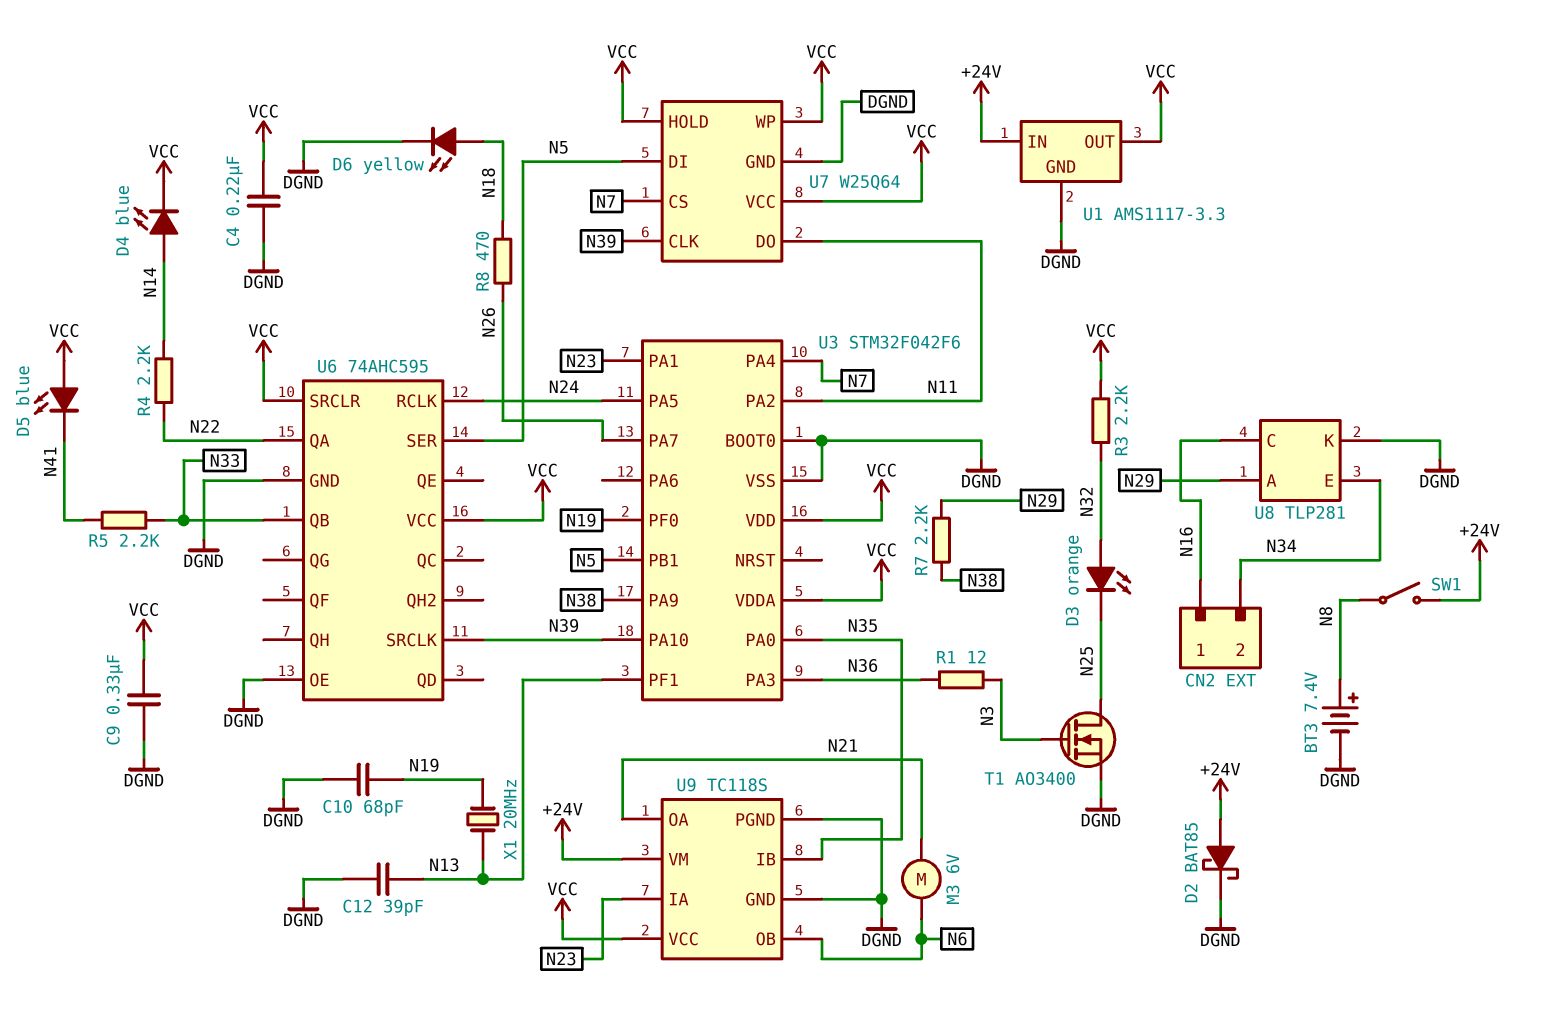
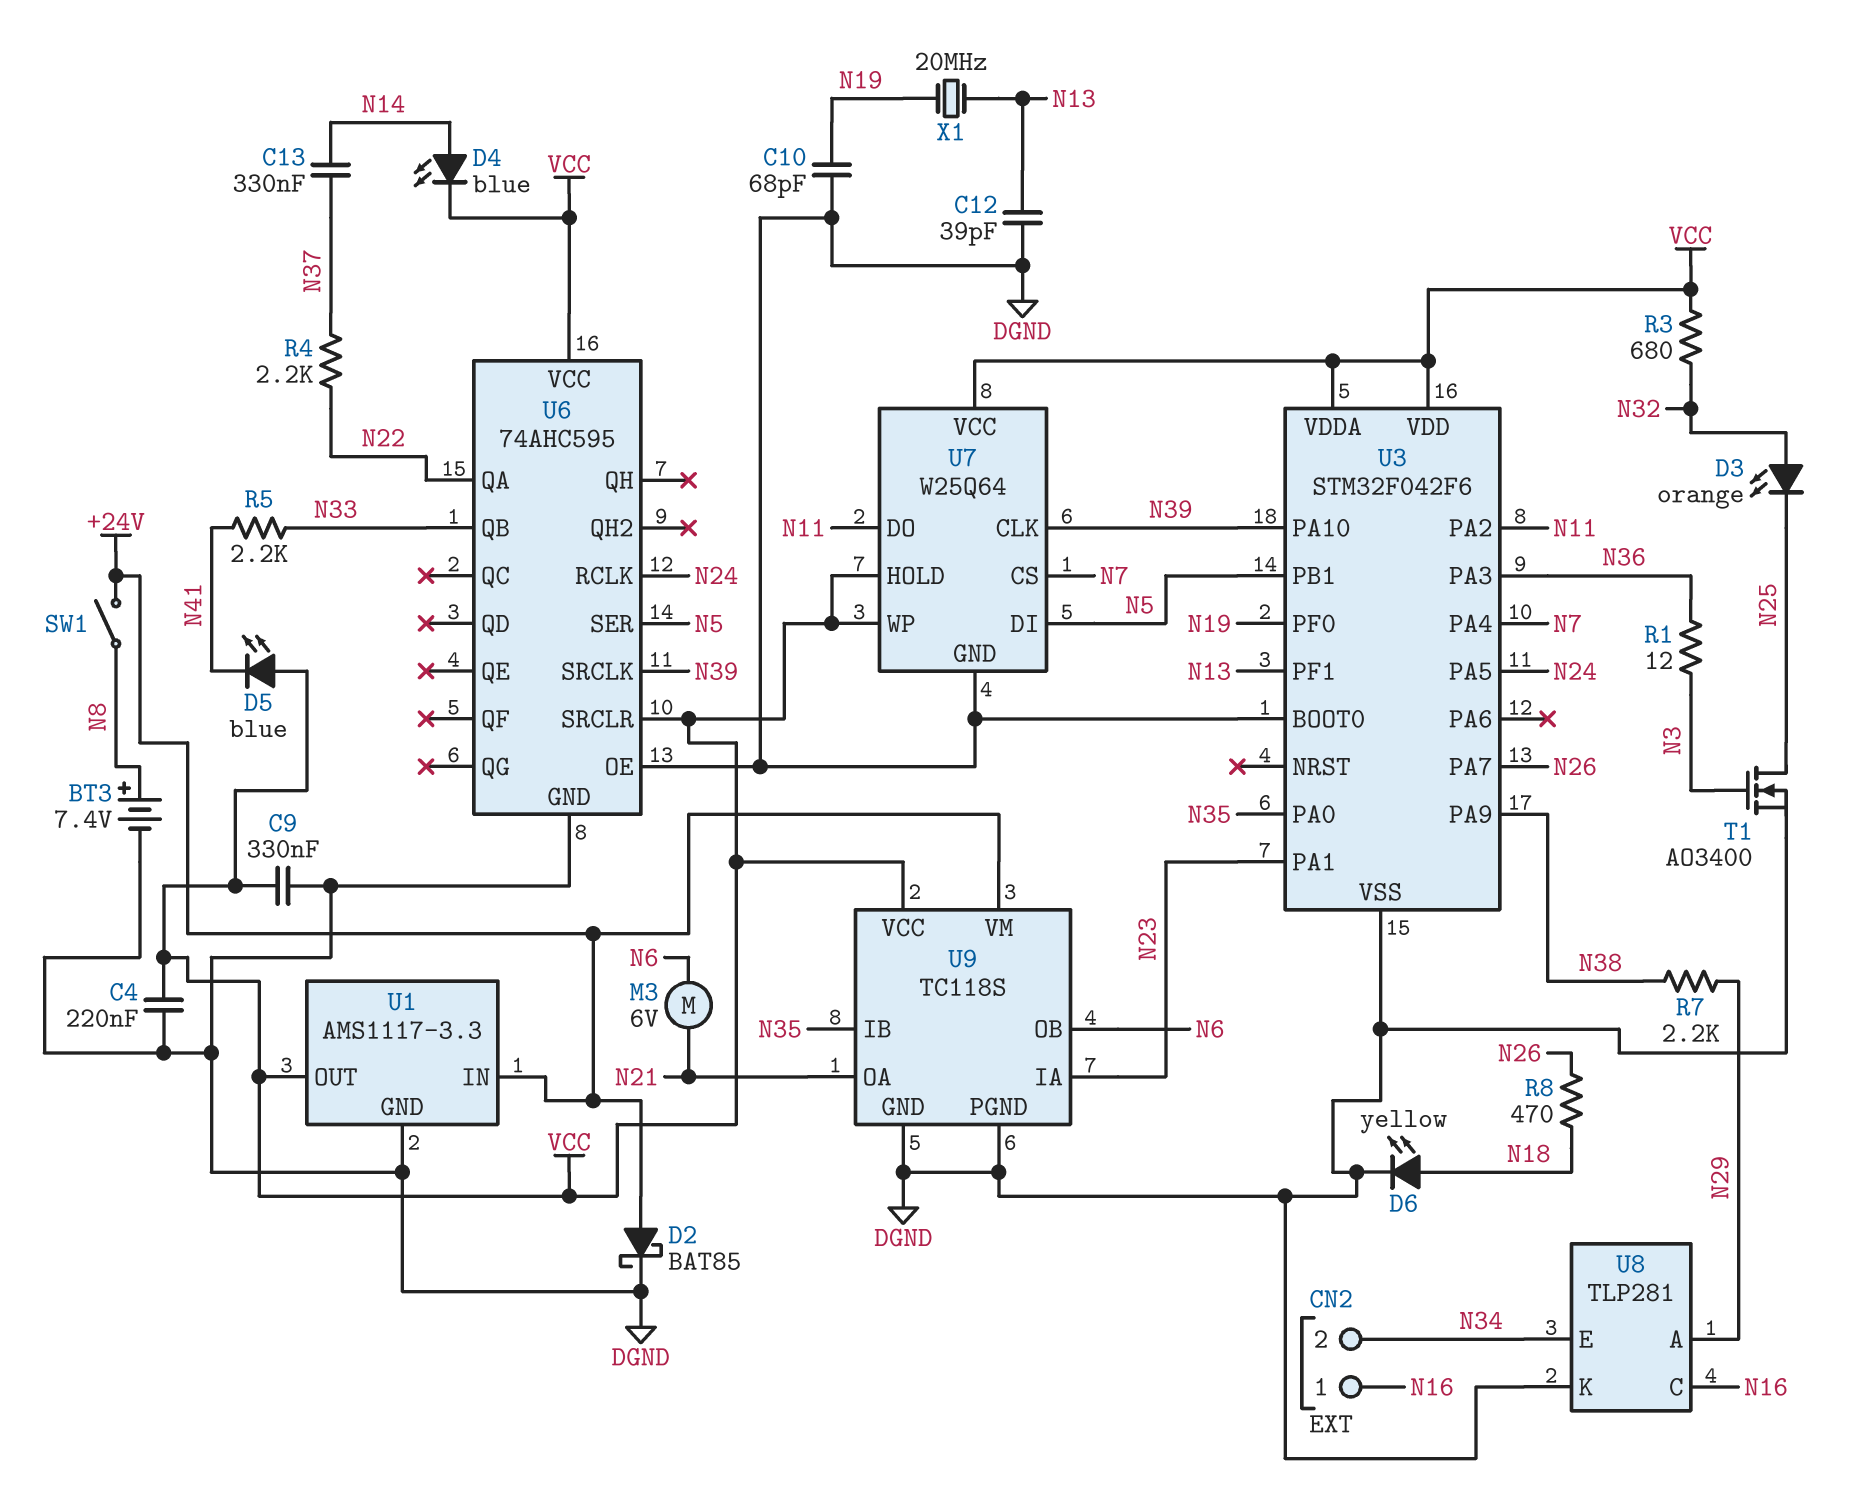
C13: none -> 330nF (N14, N37)
R3: 2.2k (N32, VCC) -> 680 (N32, VCC)
R4: 2.2k (N14, N22) -> 2.2k (N22, N37)

